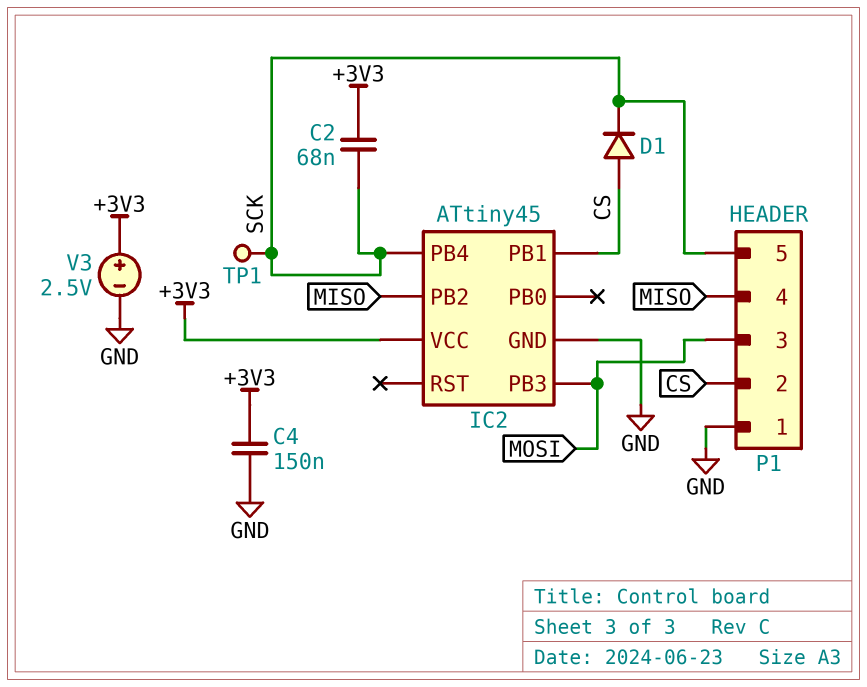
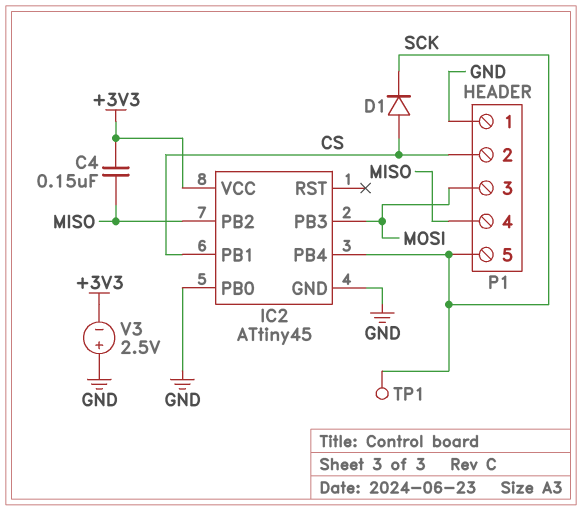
C2: 68nF (+3V3, SCK) -> none
C4: 150nF (+3V3, GND) -> 150nF (+3V3, MISO)
IC2 pin PB0: none -> GND
V3: 2.5V (plus +3V3, minus GND) -> 2.5V (plus GND, minus +3V3)

